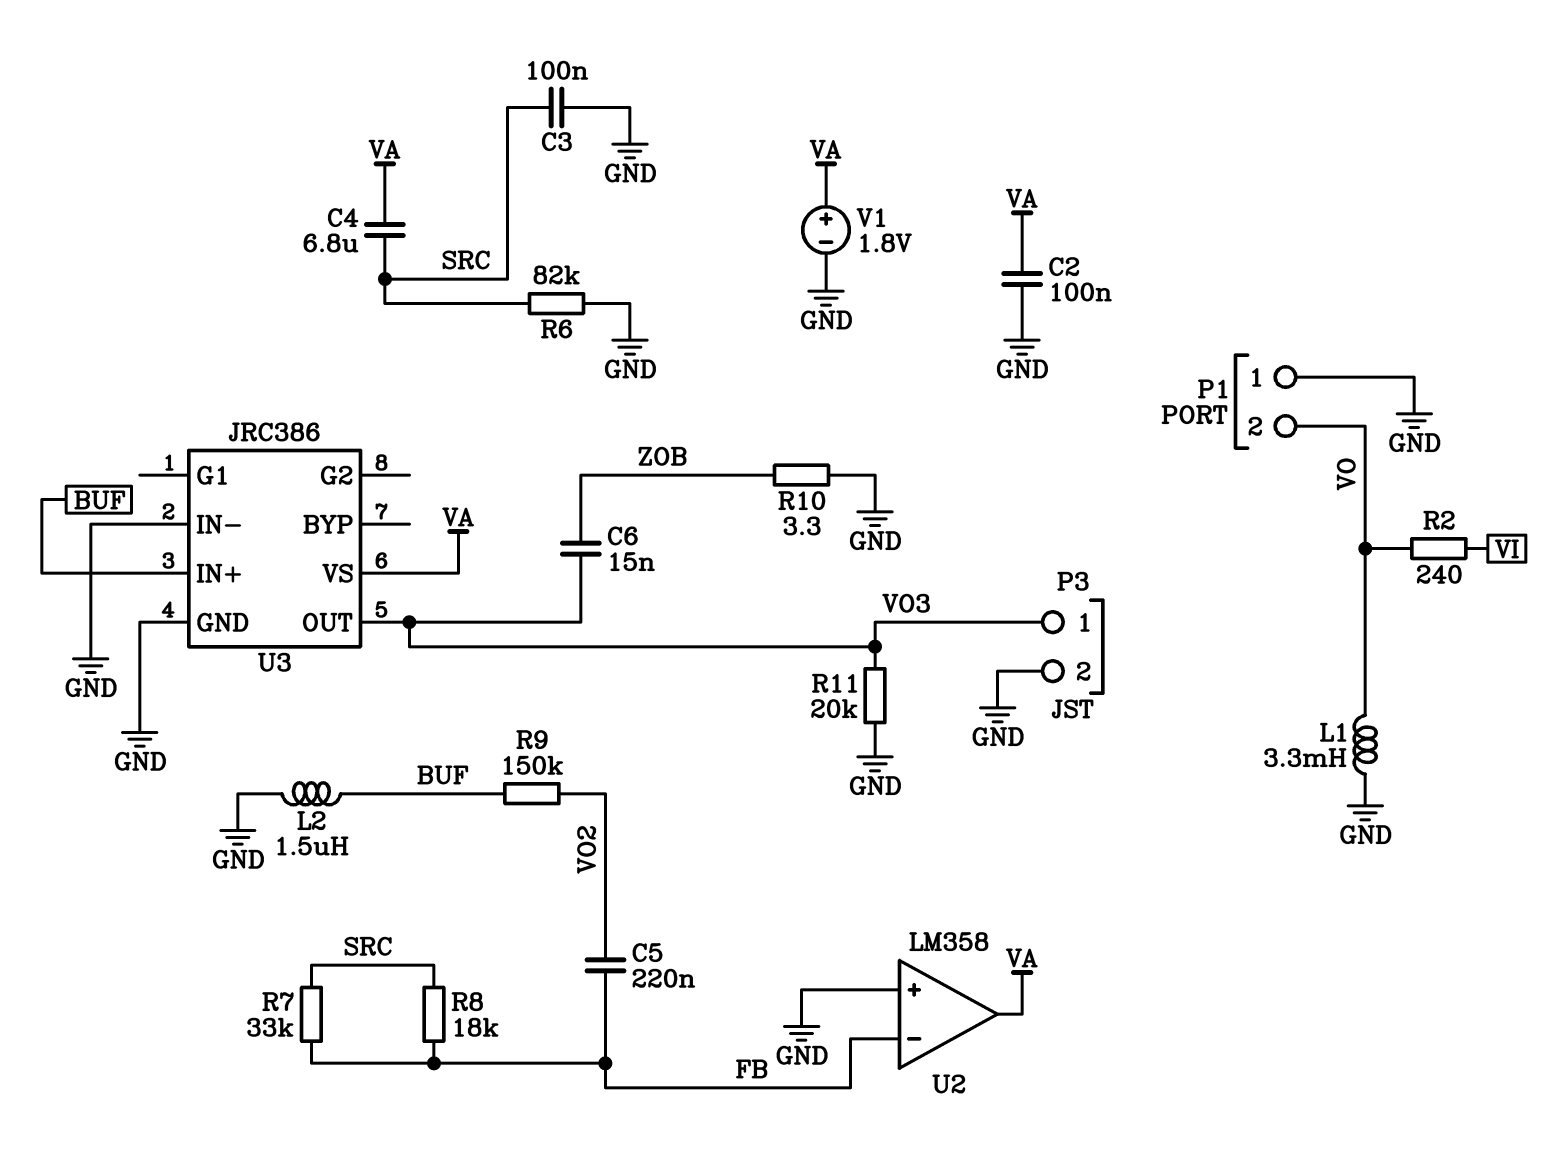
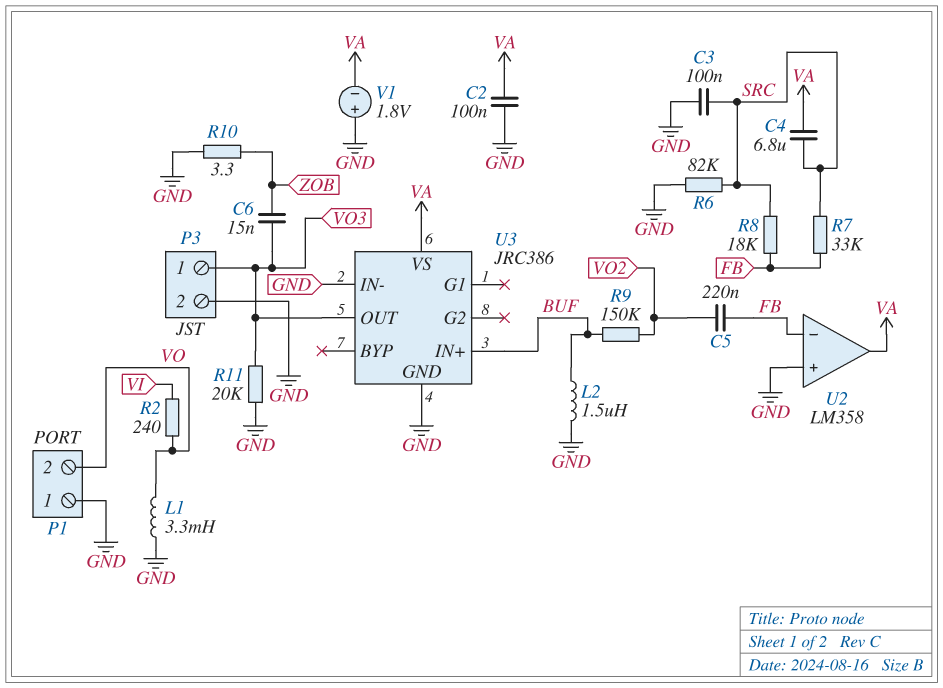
V1: 1.8V (plus VA, minus GND) -> 1.8V (plus GND, minus VA)

